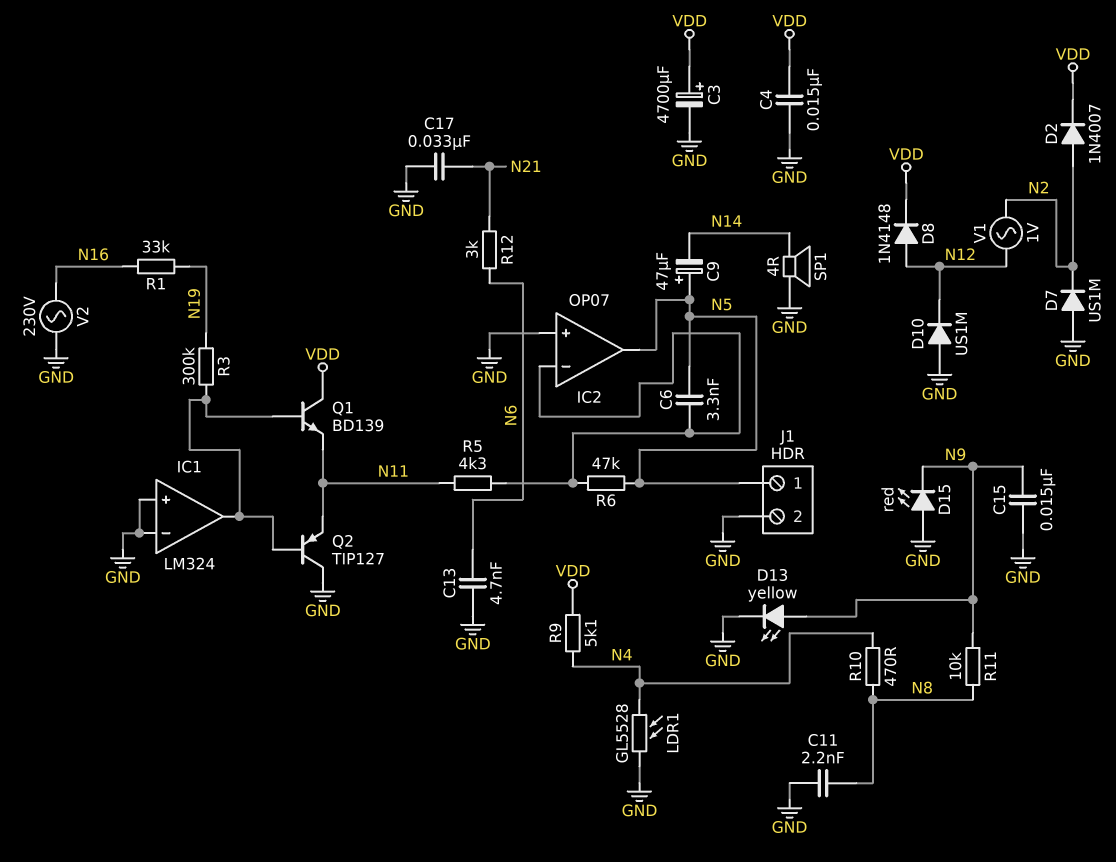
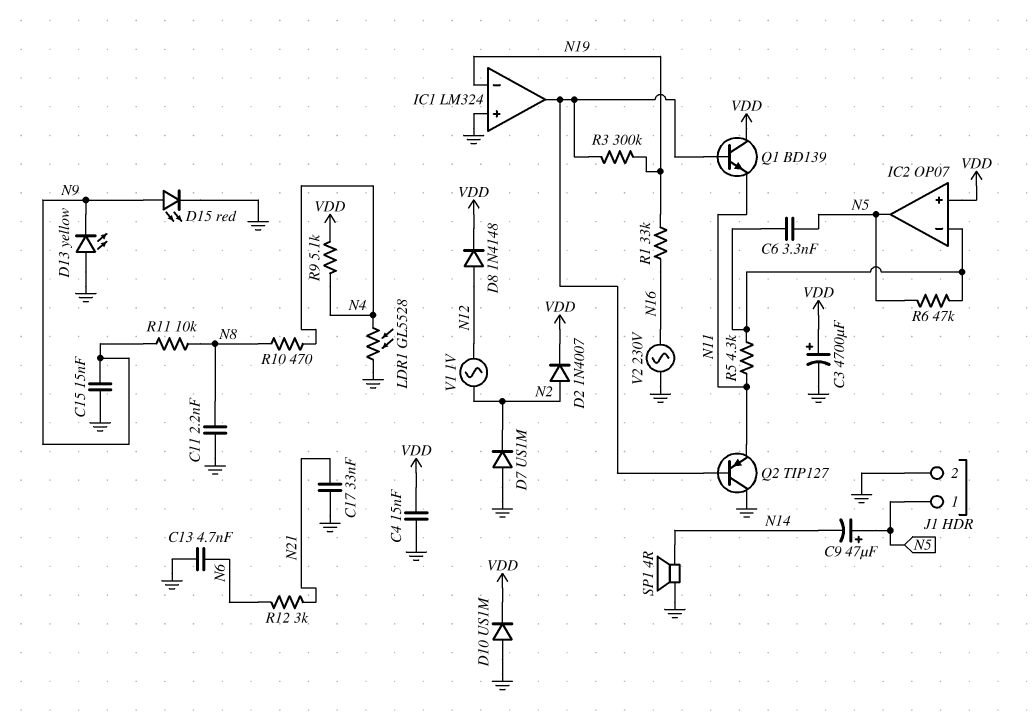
D10: diode US1M (A GND, K N12) -> diode US1M (A GND, K VDD)
D13: LED yellow (A N9, K GND) -> LED yellow (A GND, K N9)
D15: LED red (A GND, K N9) -> LED red (A N9, K GND)
IC1 pin in-: GND -> N19
IC2 pin in+: GND -> VDD

